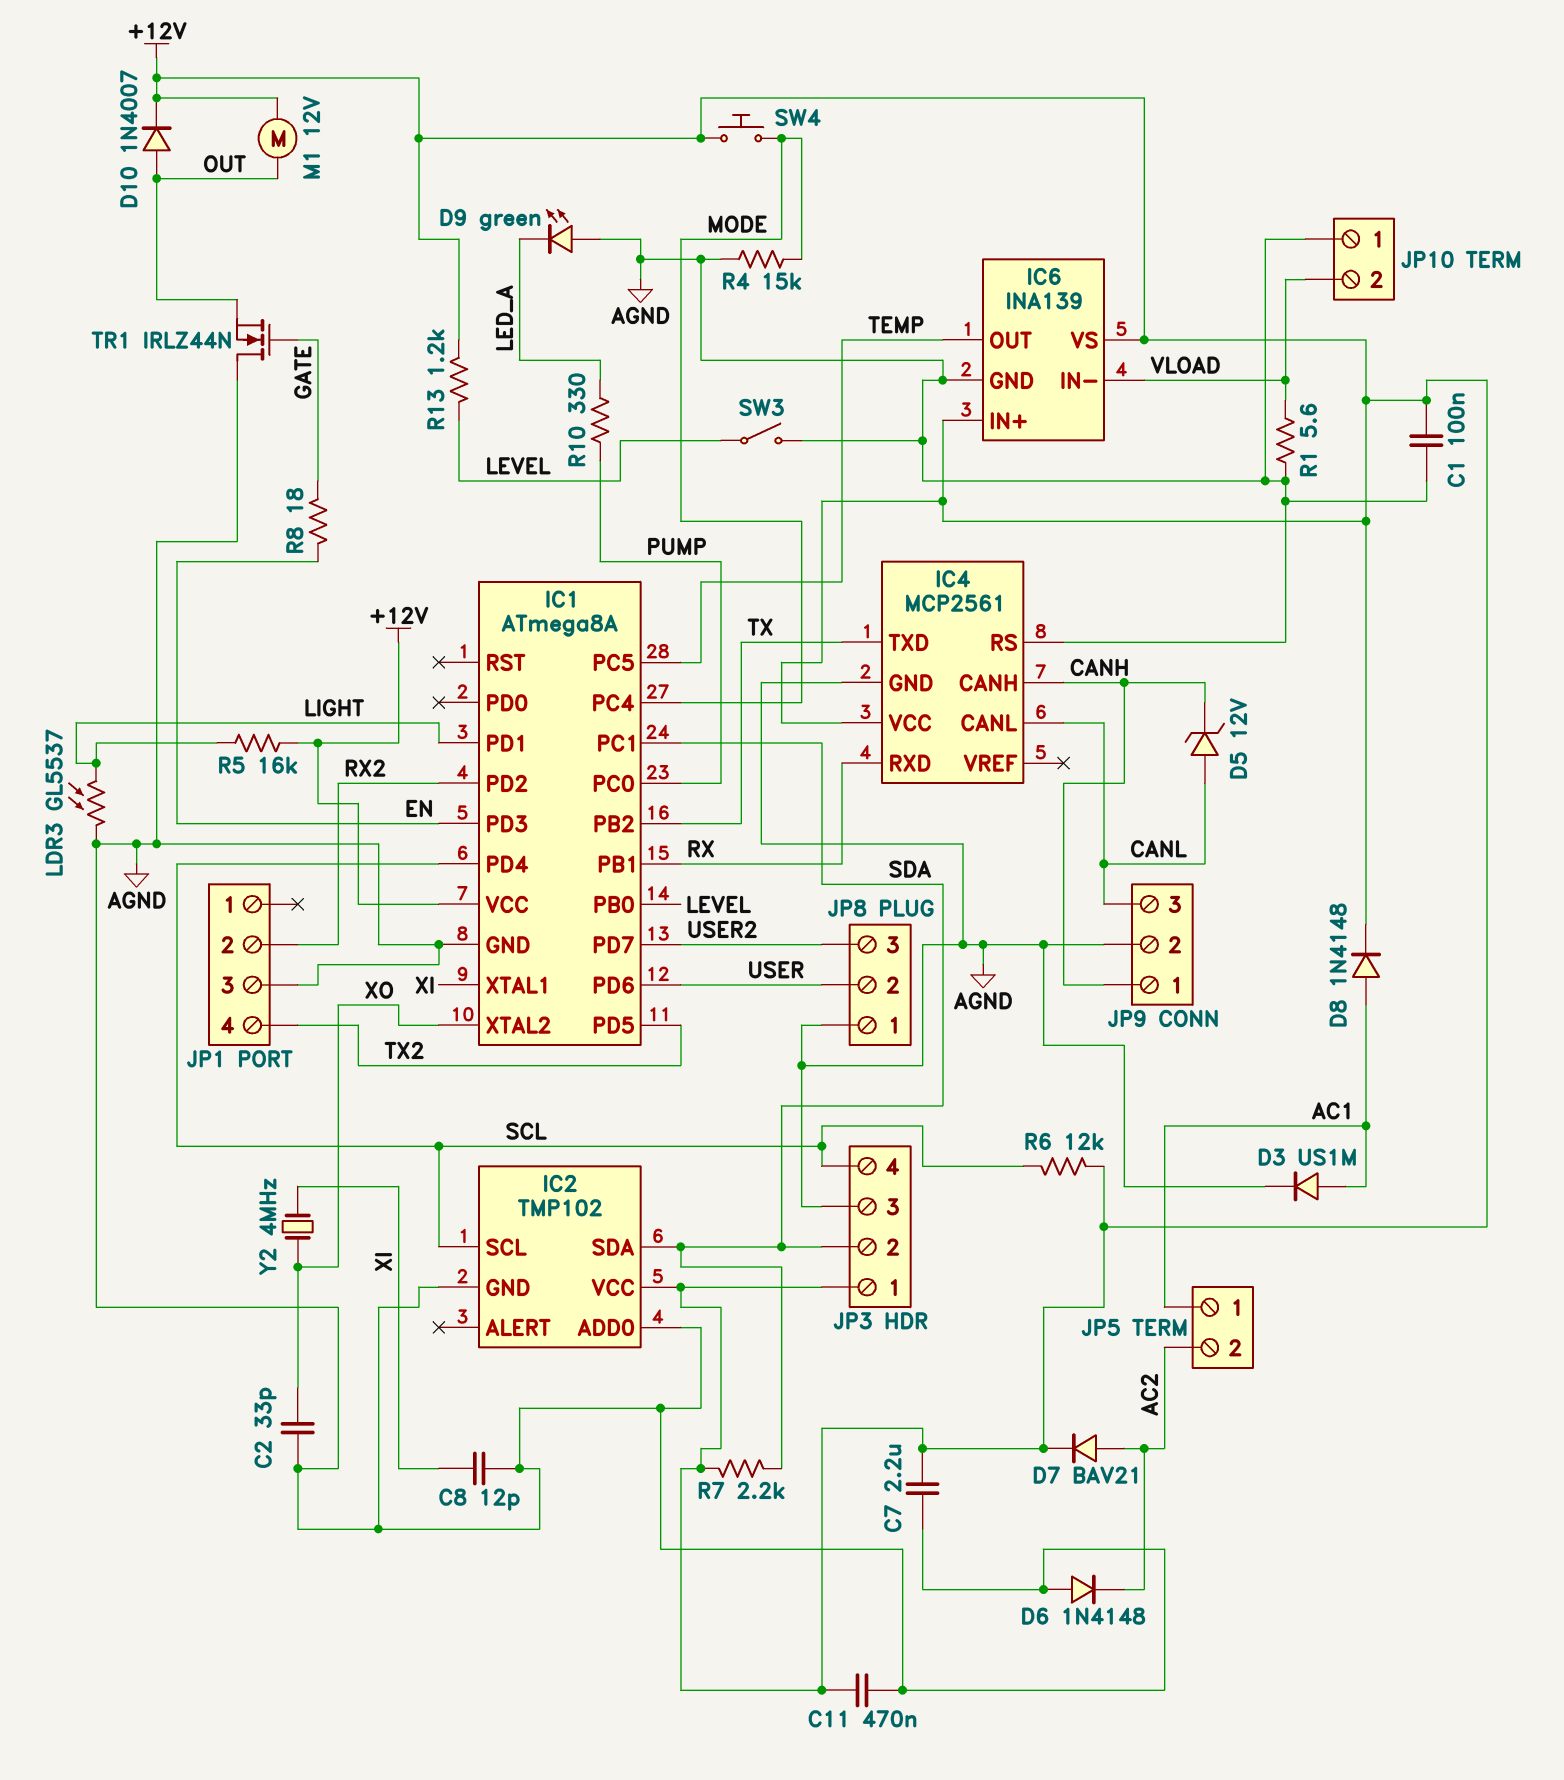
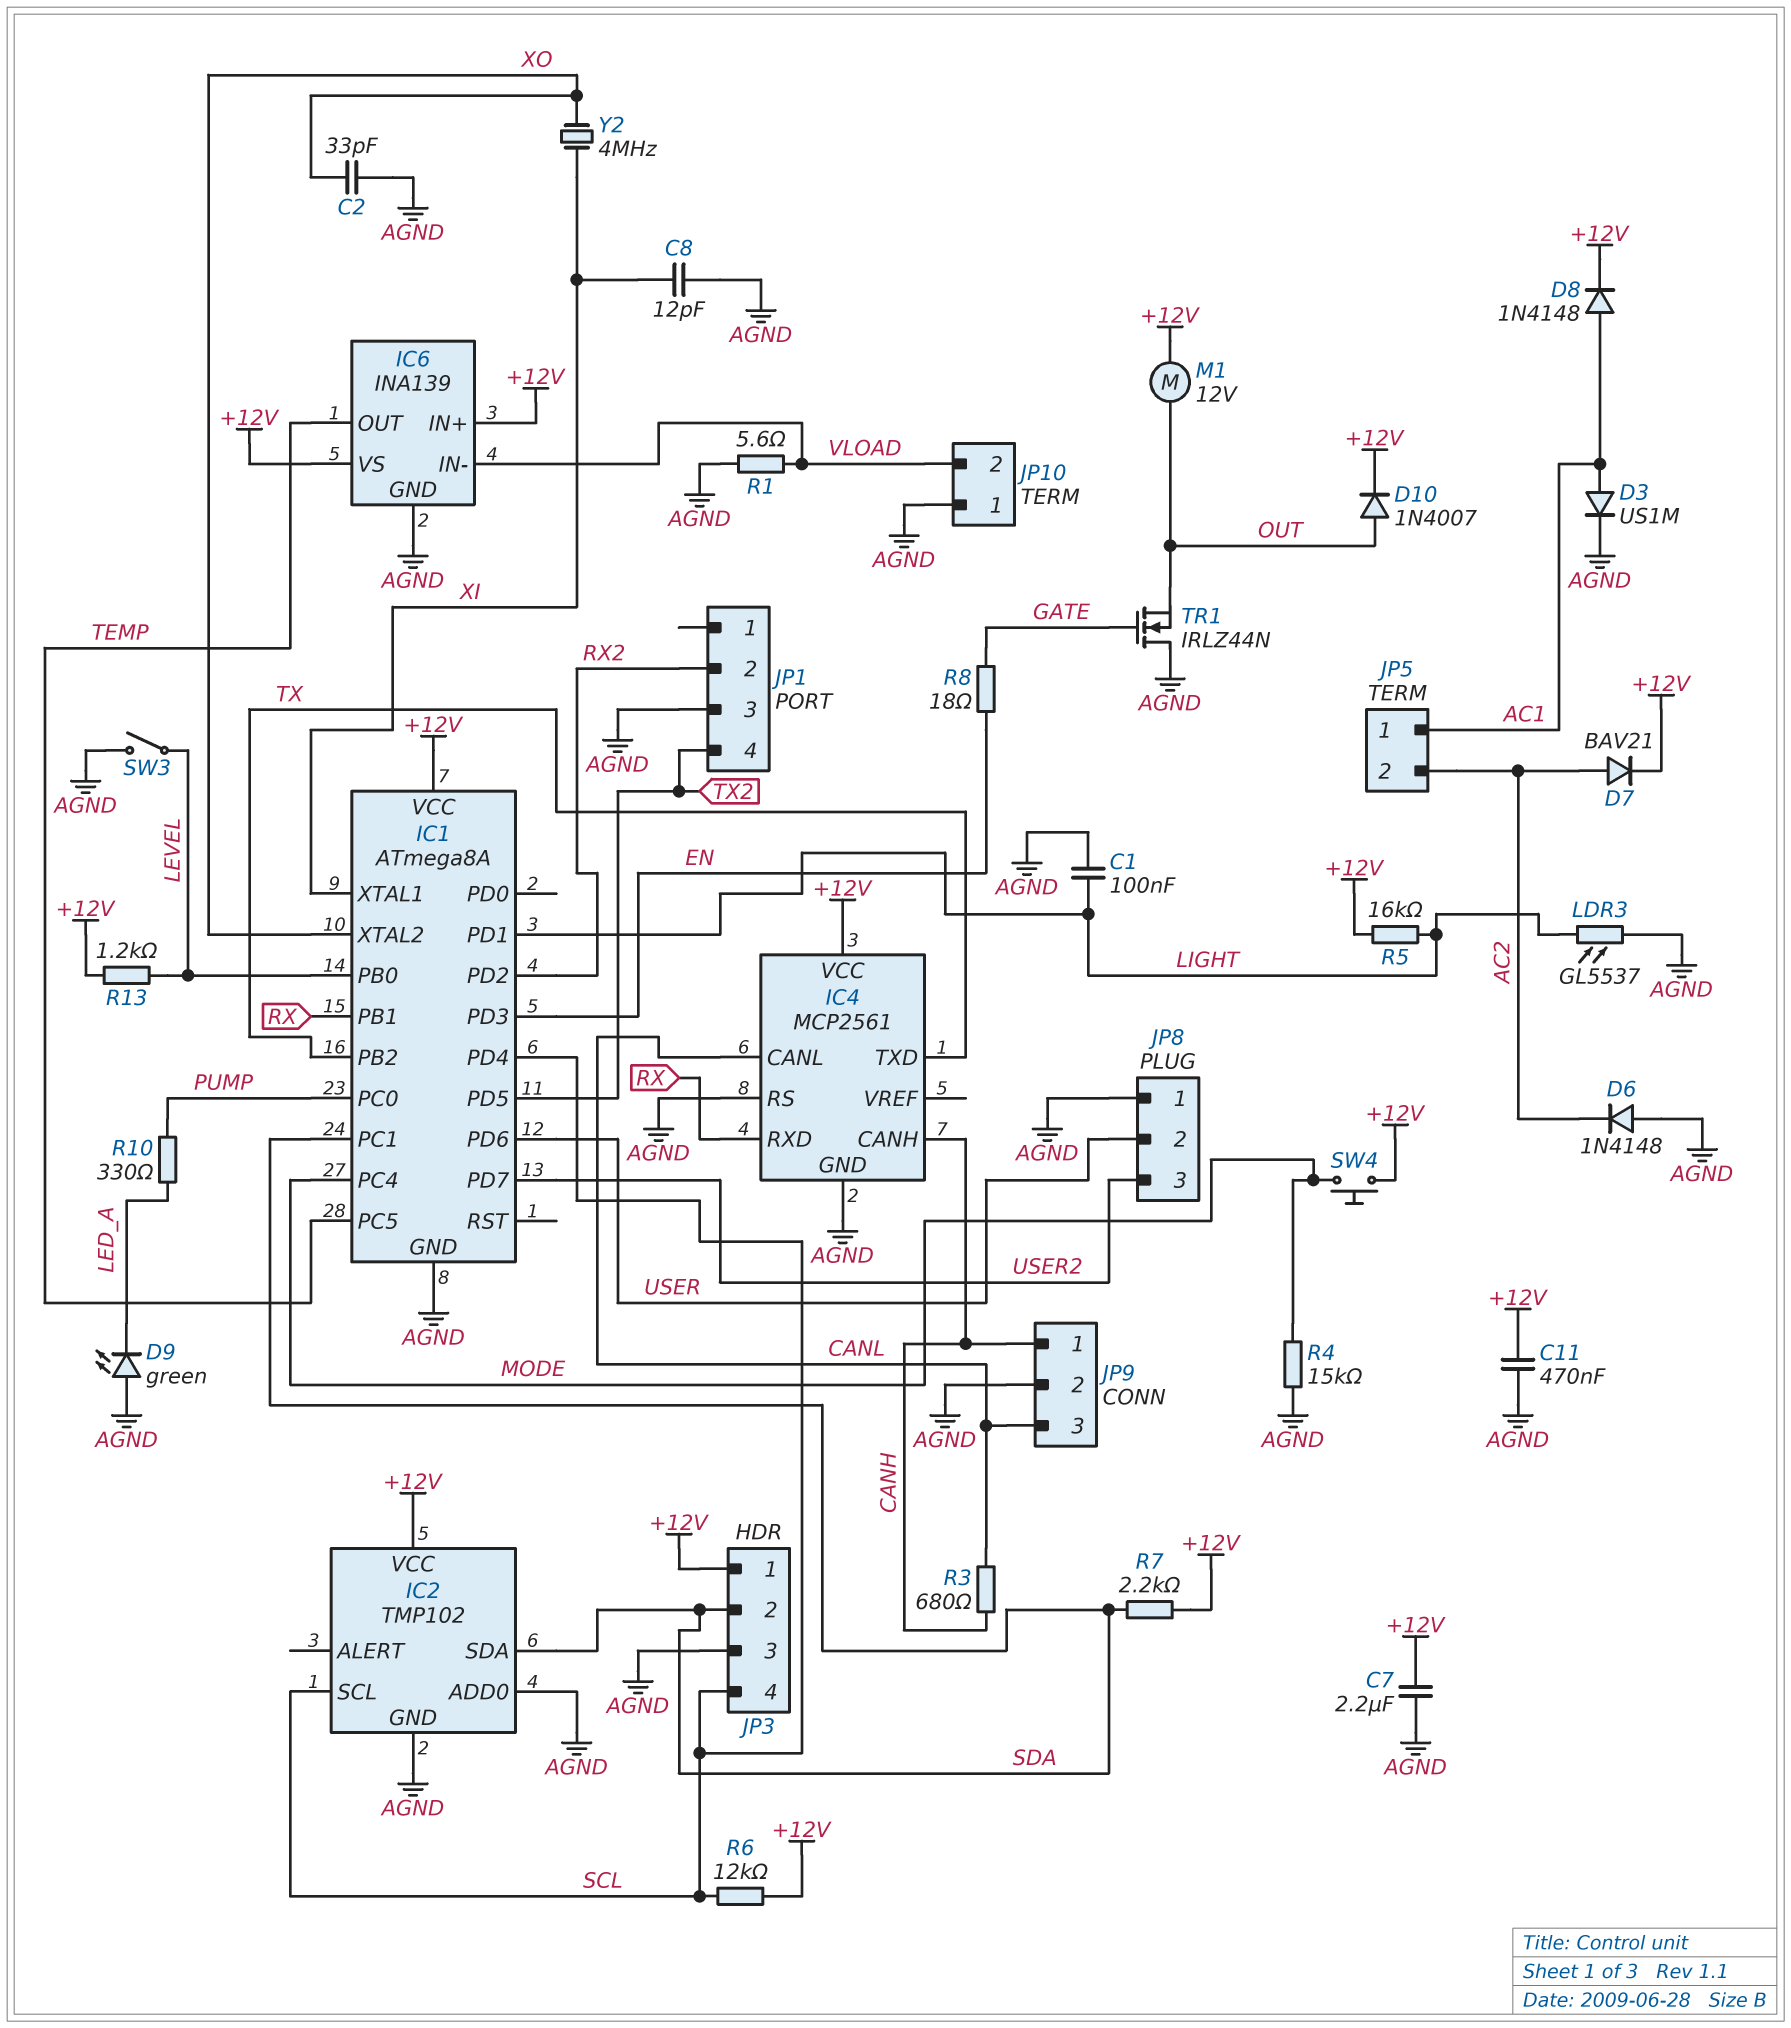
C1: 100nF (+12V, AGND) -> 100nF (AGND, LIGHT)
D5: zener 12V (A CANL, K CANH) -> none
R3: none -> 680 (CANH, CANL)

